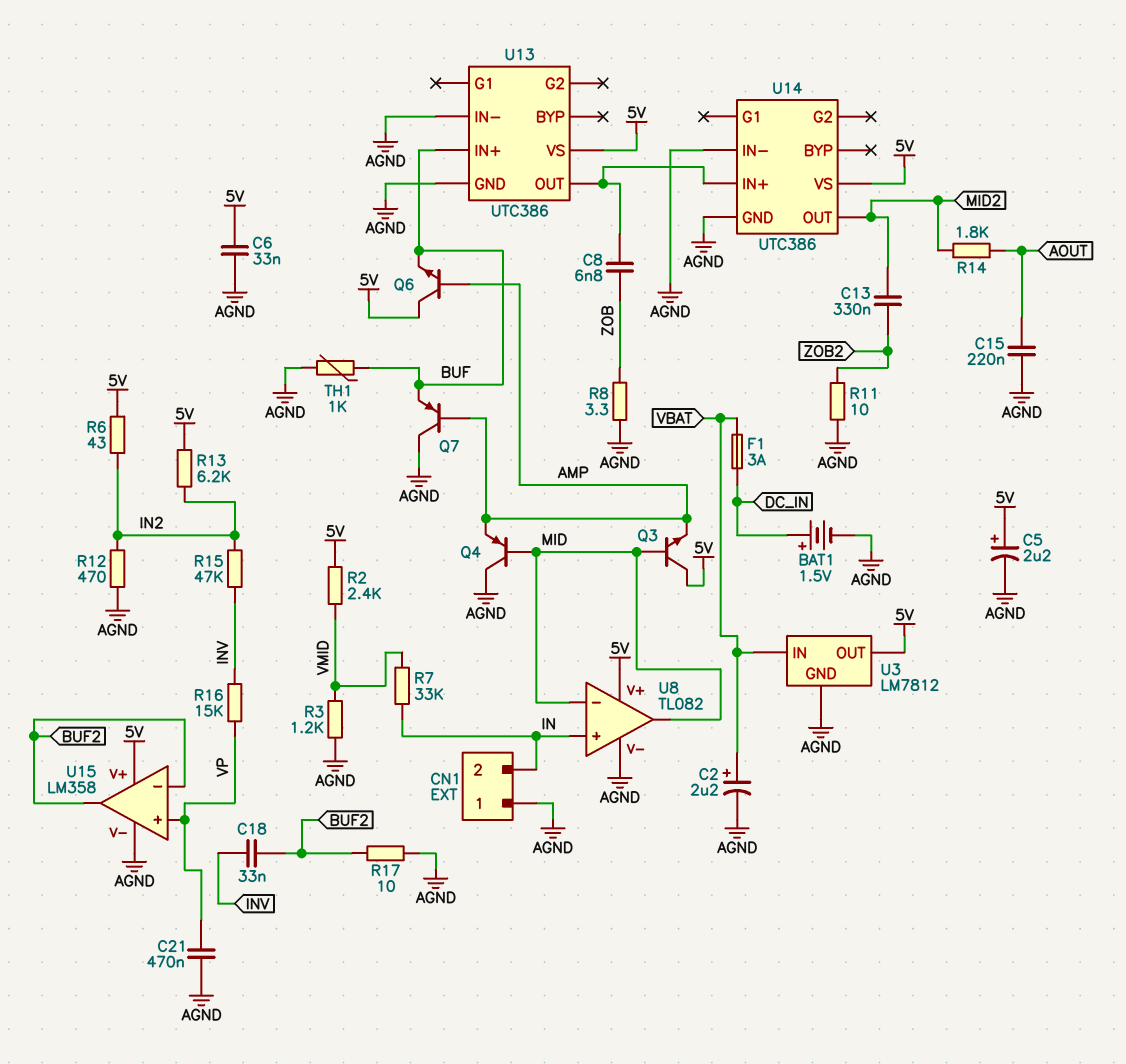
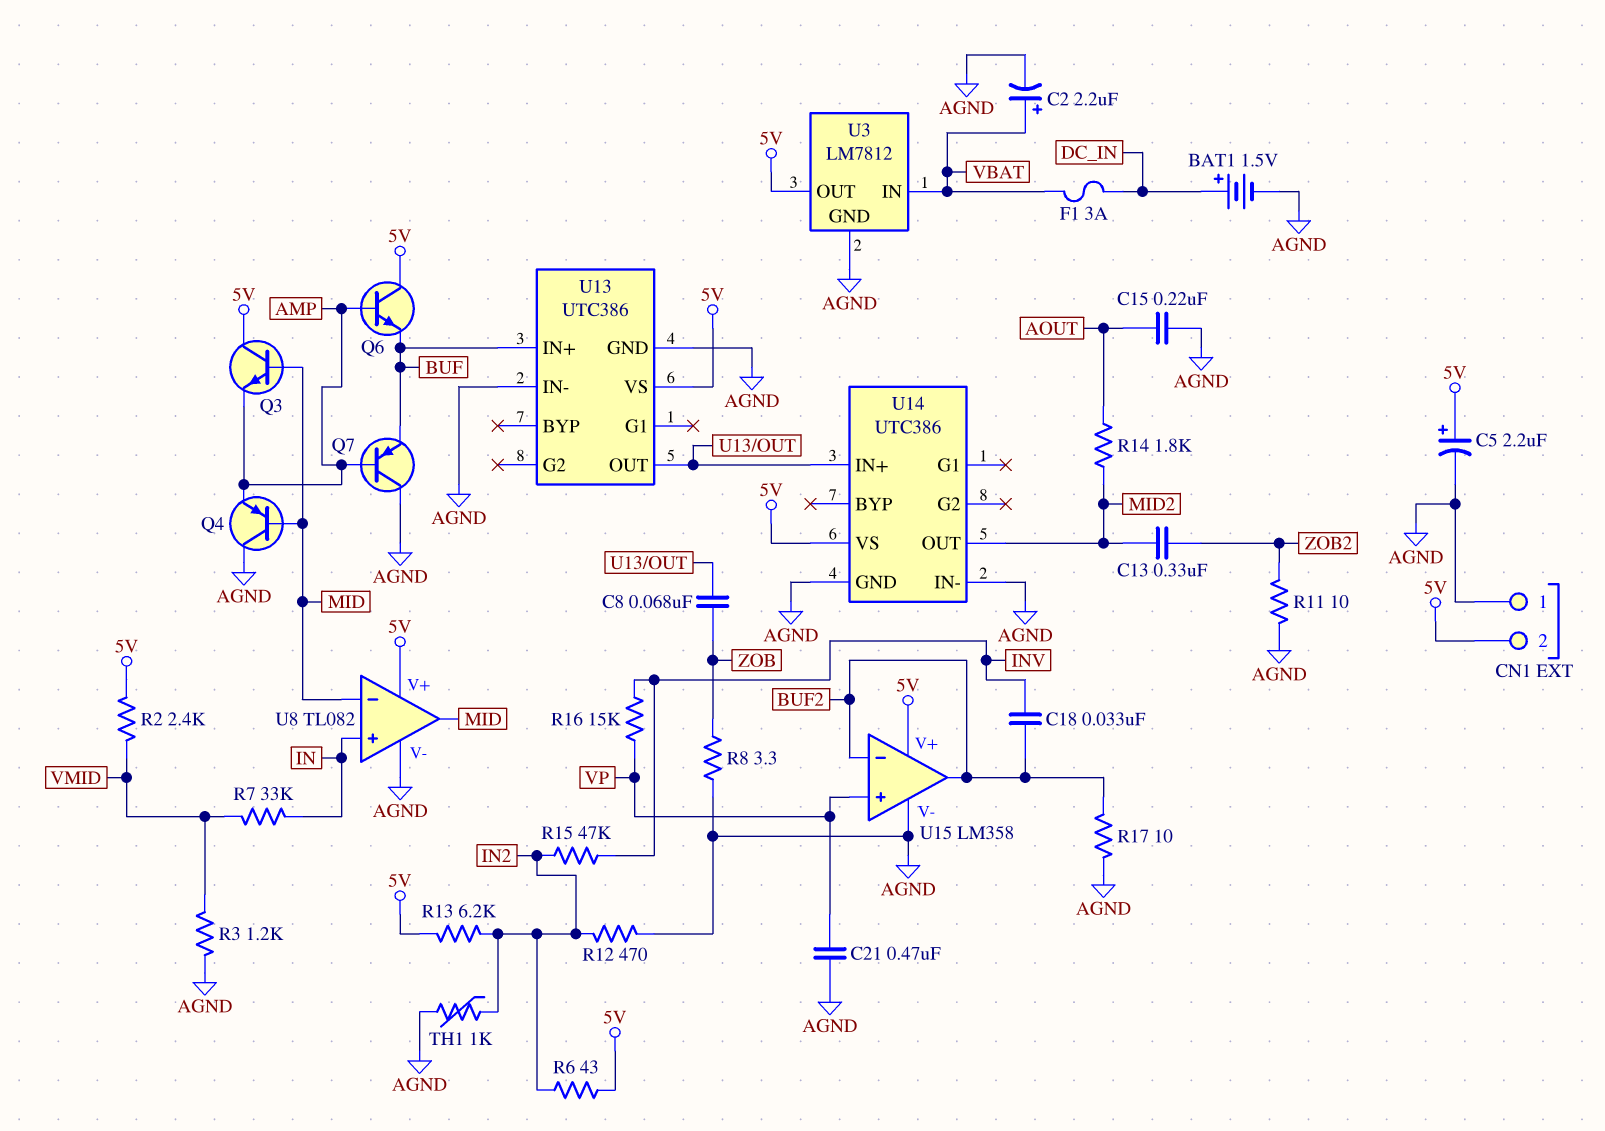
C6: 33nF (5V, AGND) -> none
C8: 6.8nF (U13/OUT, ZOB) -> 68nF (U13/OUT, ZOB)
CN1 pin 2: IN -> 5V
TH1: 1k (AGND, BUF) -> 1k (AGND, IN2)

